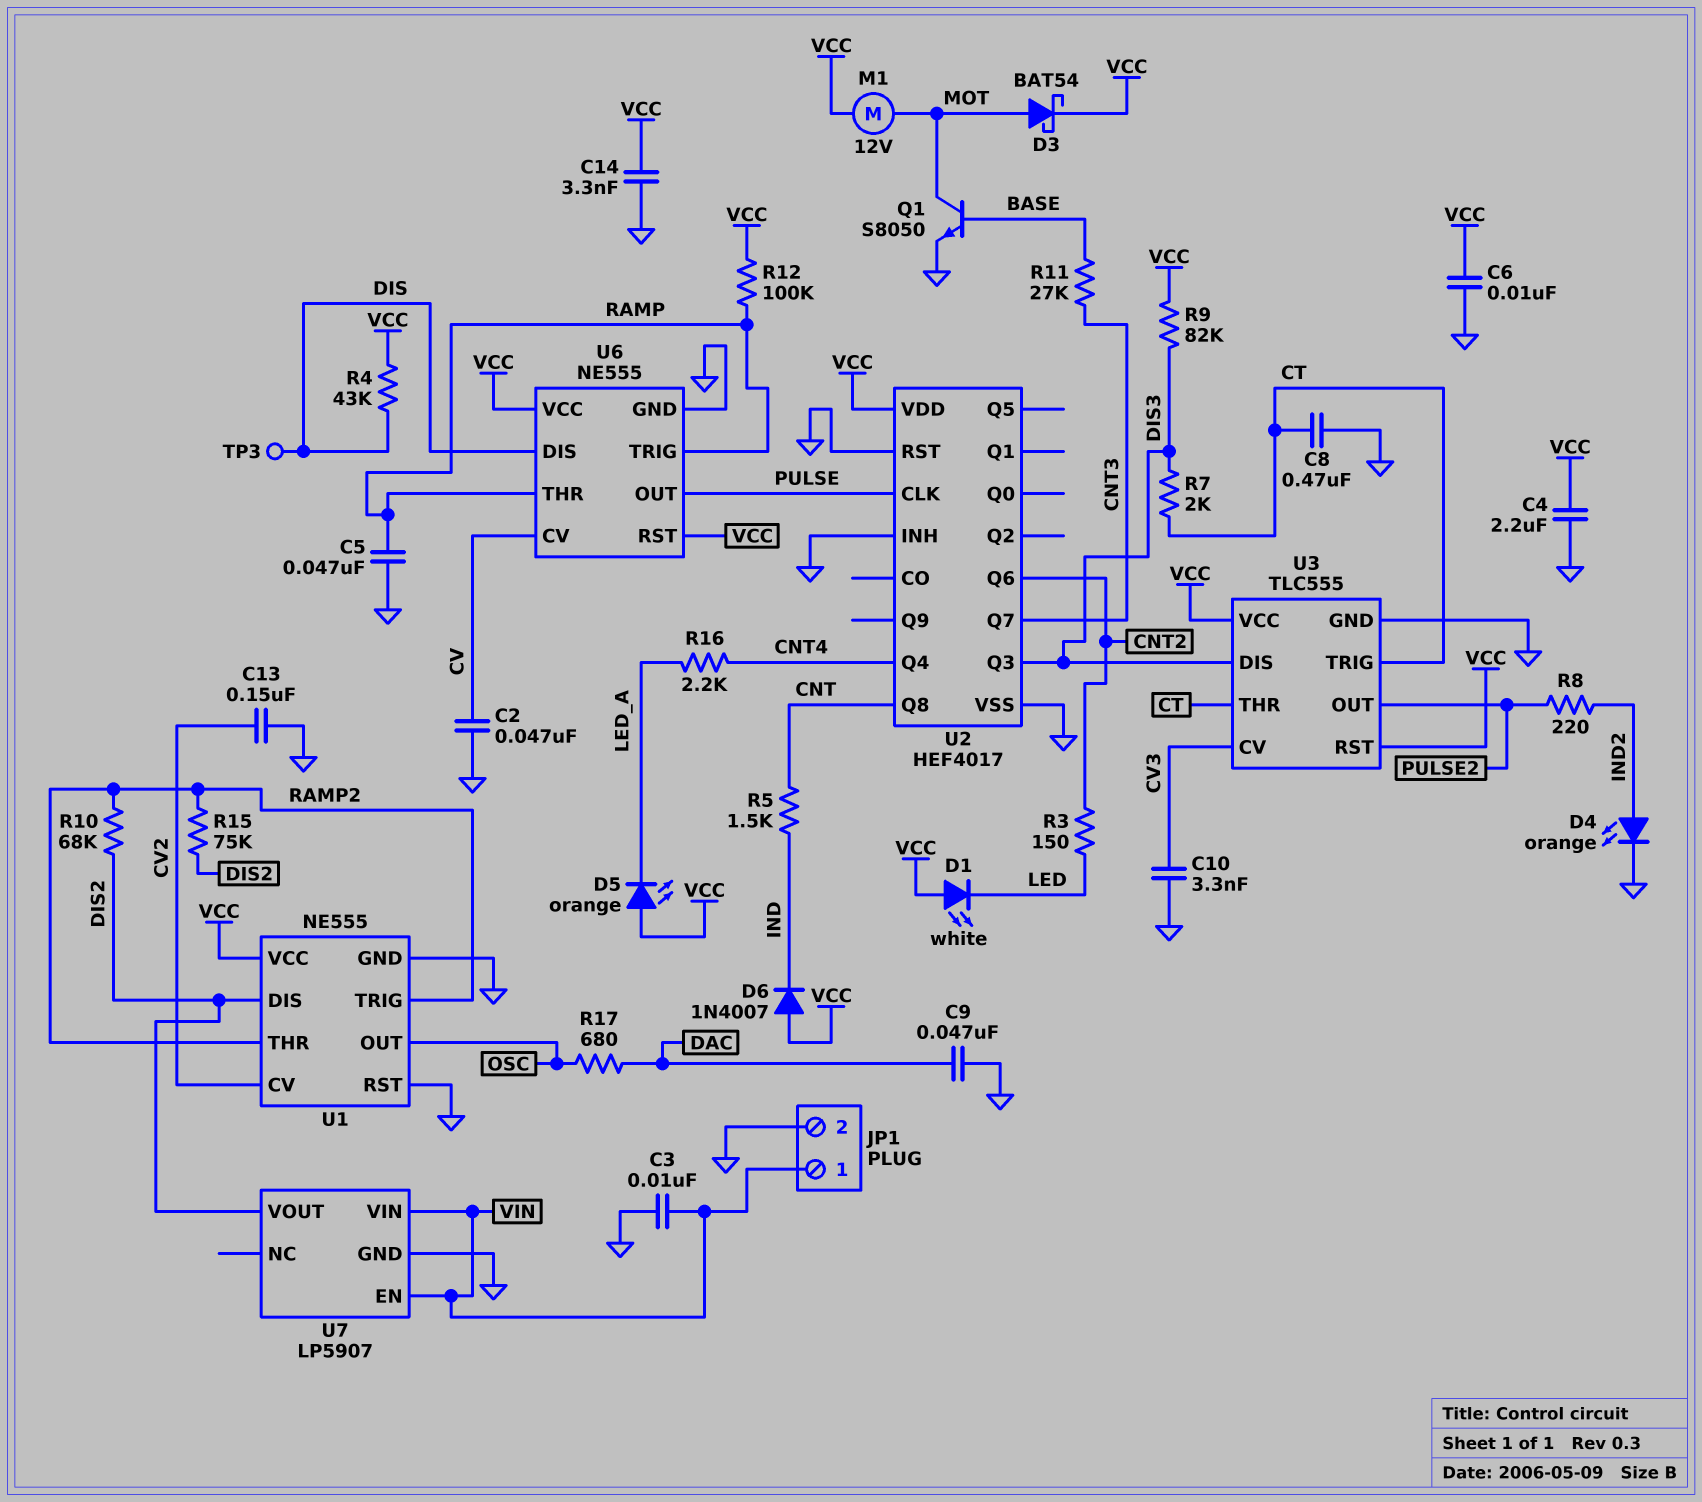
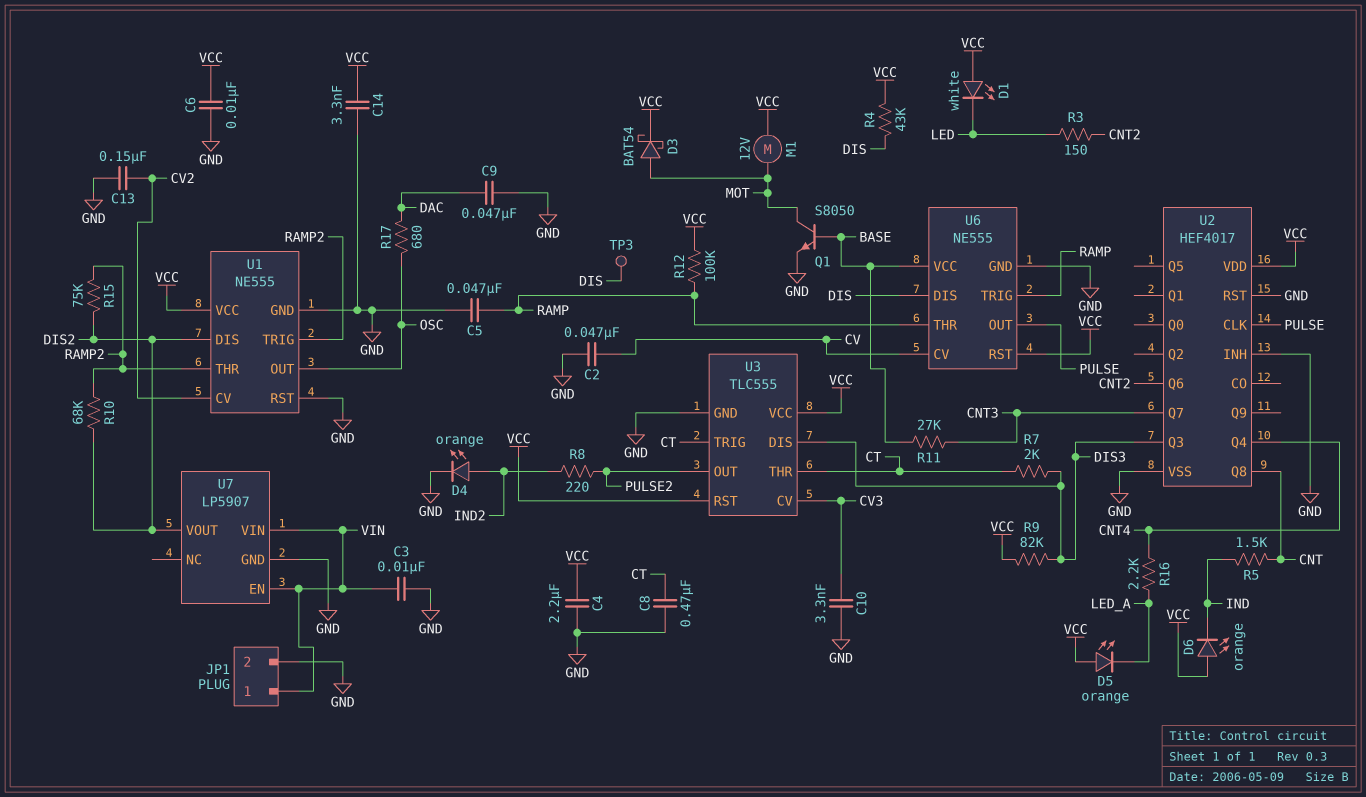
D6: diode 1N4007 (A VCC, K IND) -> LED orange (A VCC, K IND)
U6 pin VCC: VCC -> BASE

